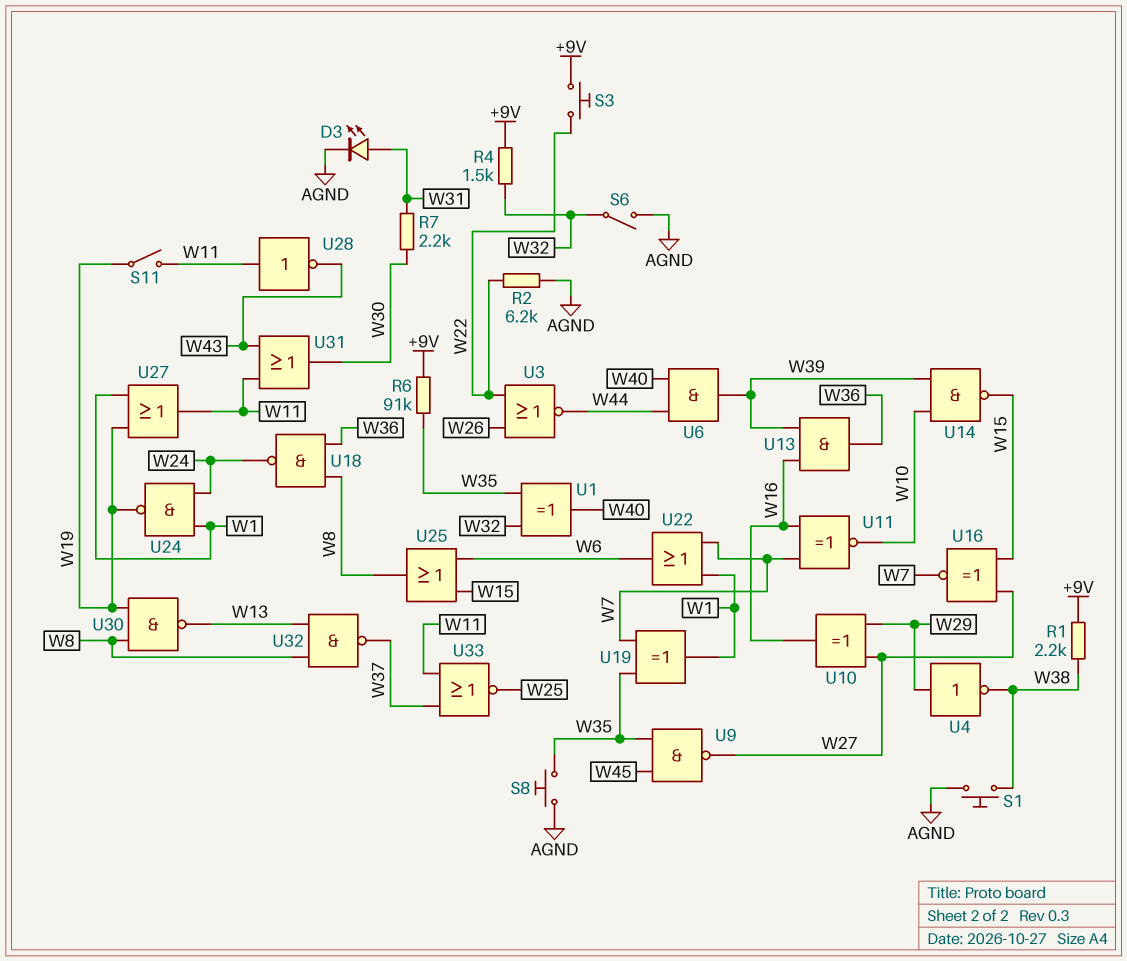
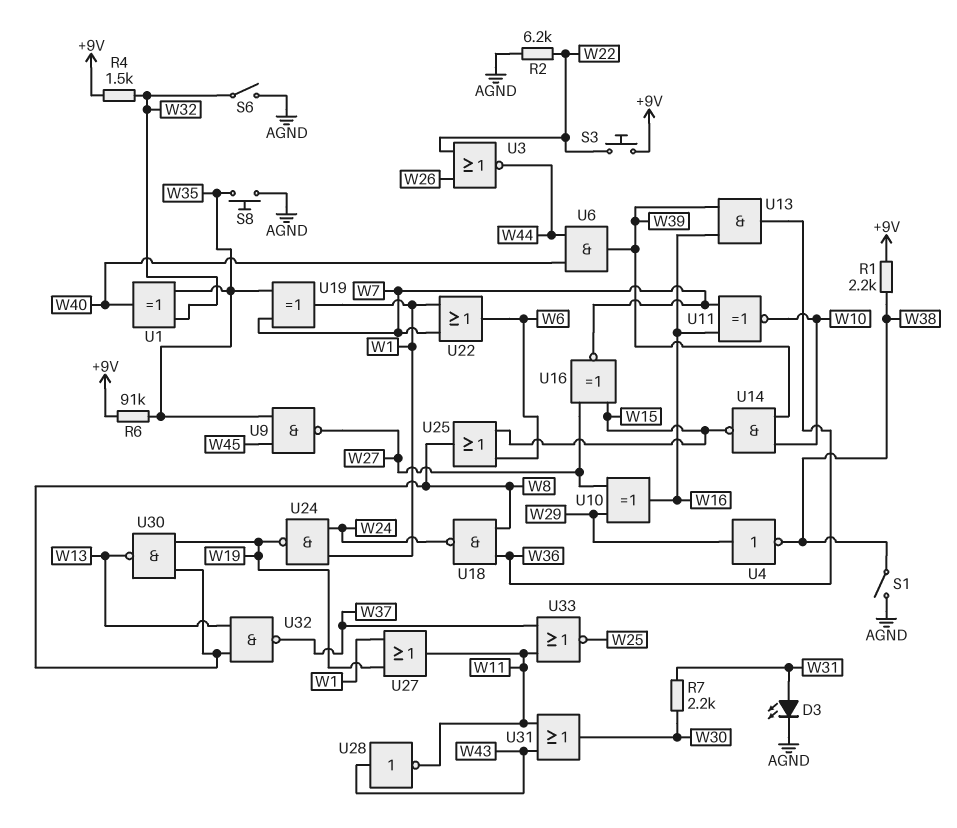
S1: button (AGND, W38) -> switch (AGND, W38)
S11: switch (W11, W19) -> none
U28: NOT (in W11, out W43) -> NOT (in W43, out W11)

